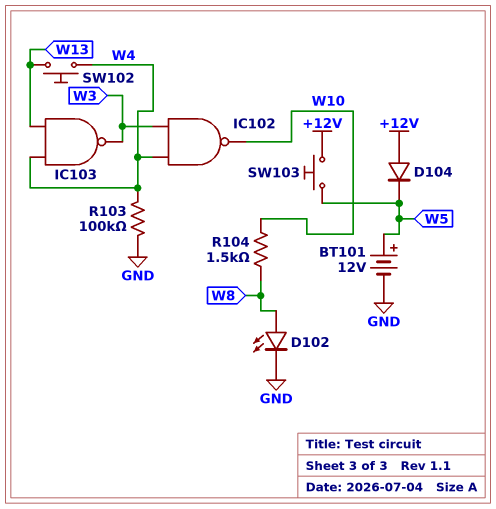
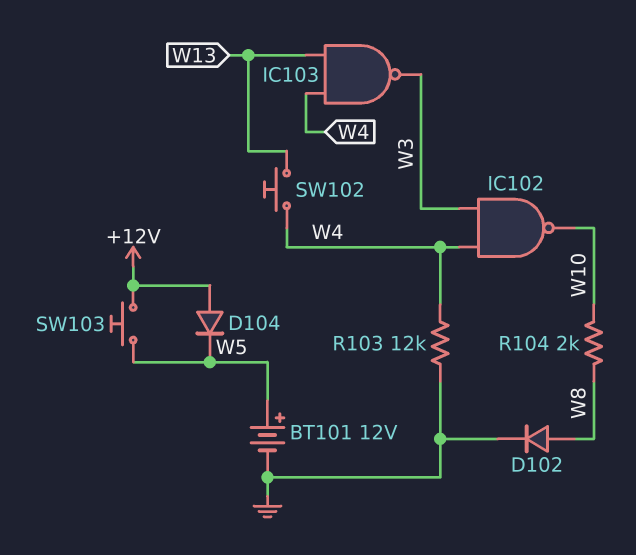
D102: LED (A W8, K GND) -> diode (A W8, K GND)
R103: 100k (GND, W4) -> 12k (GND, W4)
R104: 1.5k (W8, W10) -> 2k (W8, W10)

